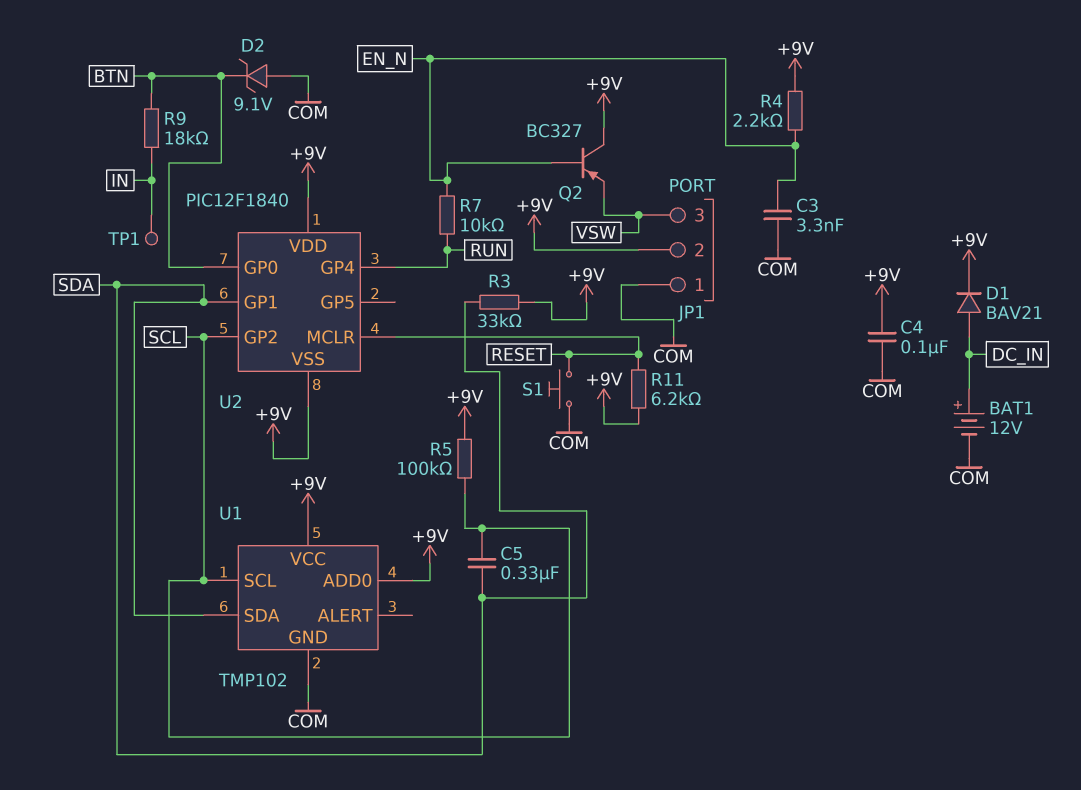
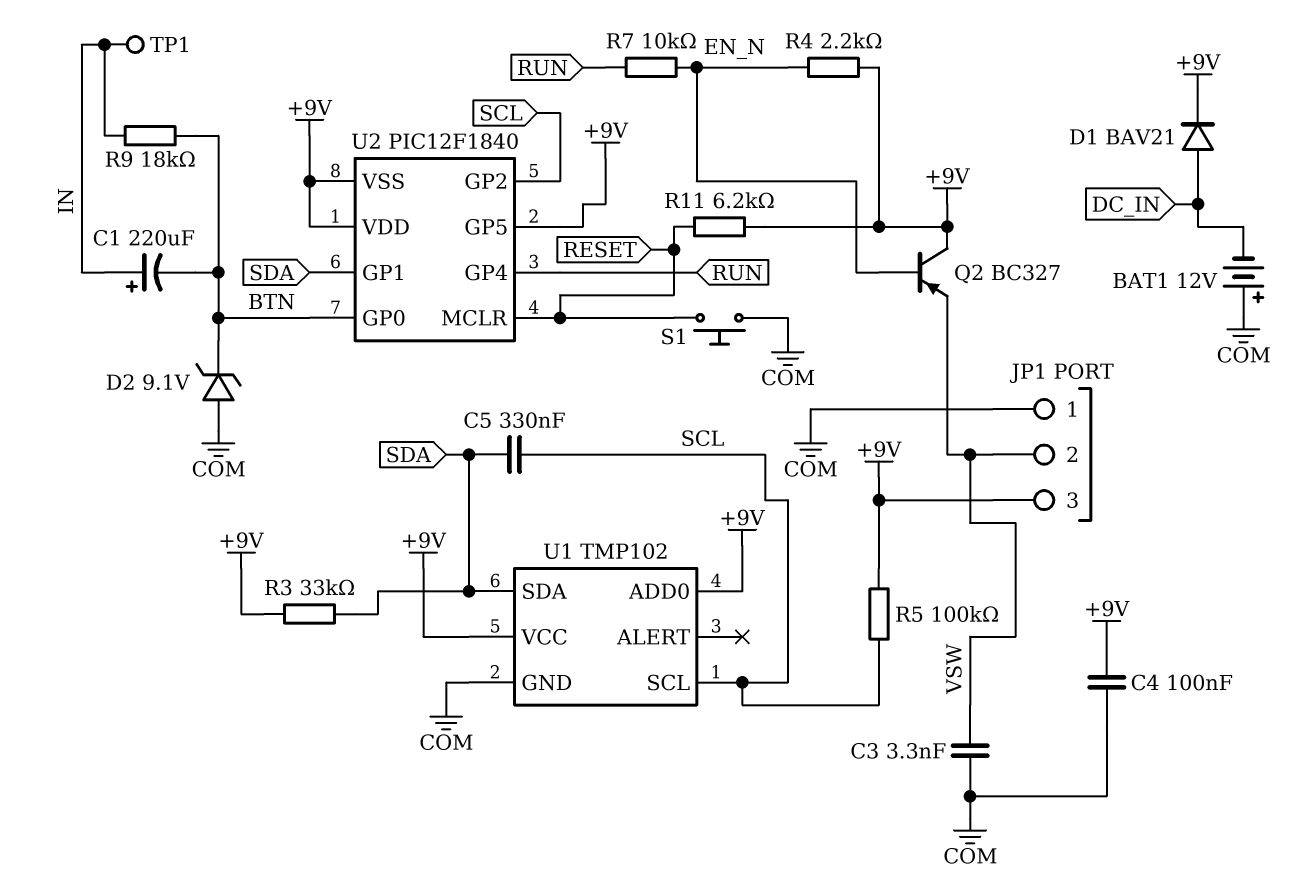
BAT1: 12V (plus DC_IN, minus COM) -> 12V (plus COM, minus DC_IN)
C1: none -> 220uF (plus IN, minus BTN)
C3: 3.3nF (COM, EN_N) -> 3.3nF (COM, VSW)
JP1 pin 2: +9V -> VSW
JP1 pin 3: VSW -> +9V
U2 pin GP5: none -> +9V

